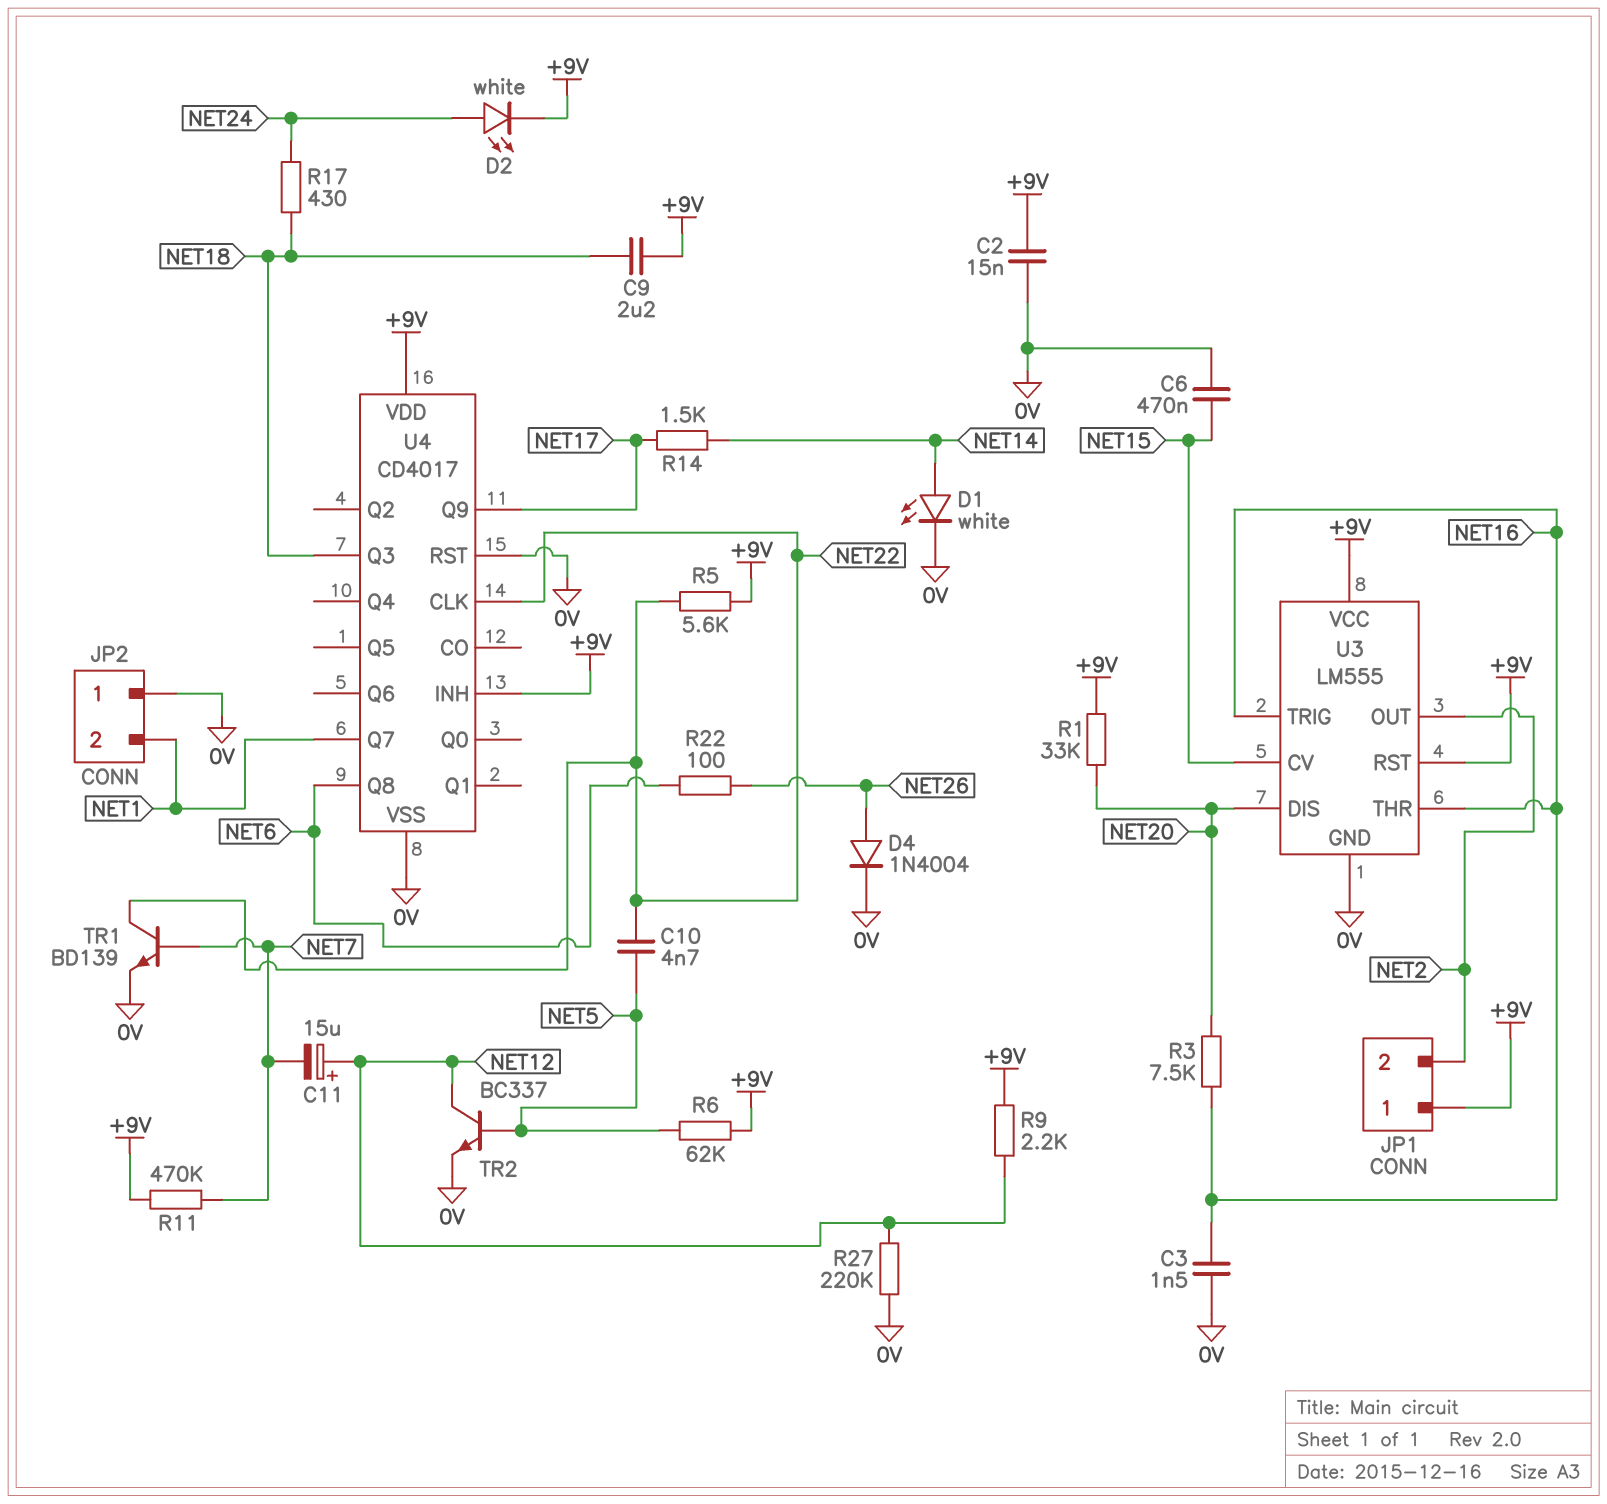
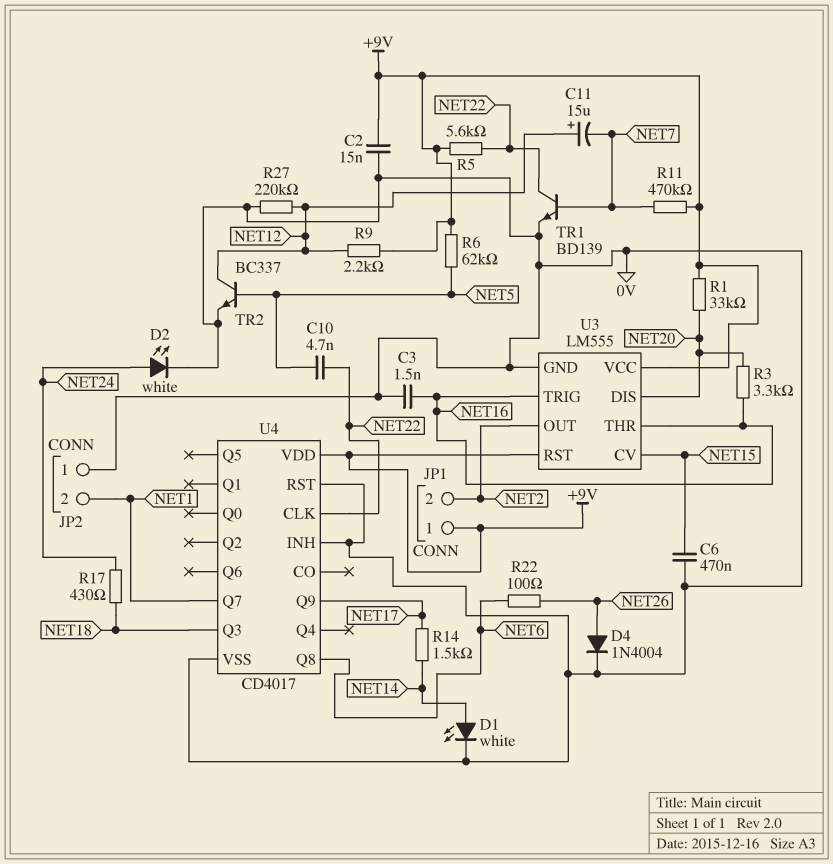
C9: 2.2uF (+9V, NET18) -> none
D2: LED white (A NET24, K +9V) -> LED white (A NET24, K 0V)
R3: 7.5k (NET16, NET20) -> 3.3k (NET16, NET20)
U4 pin INH: +9V -> 0V

